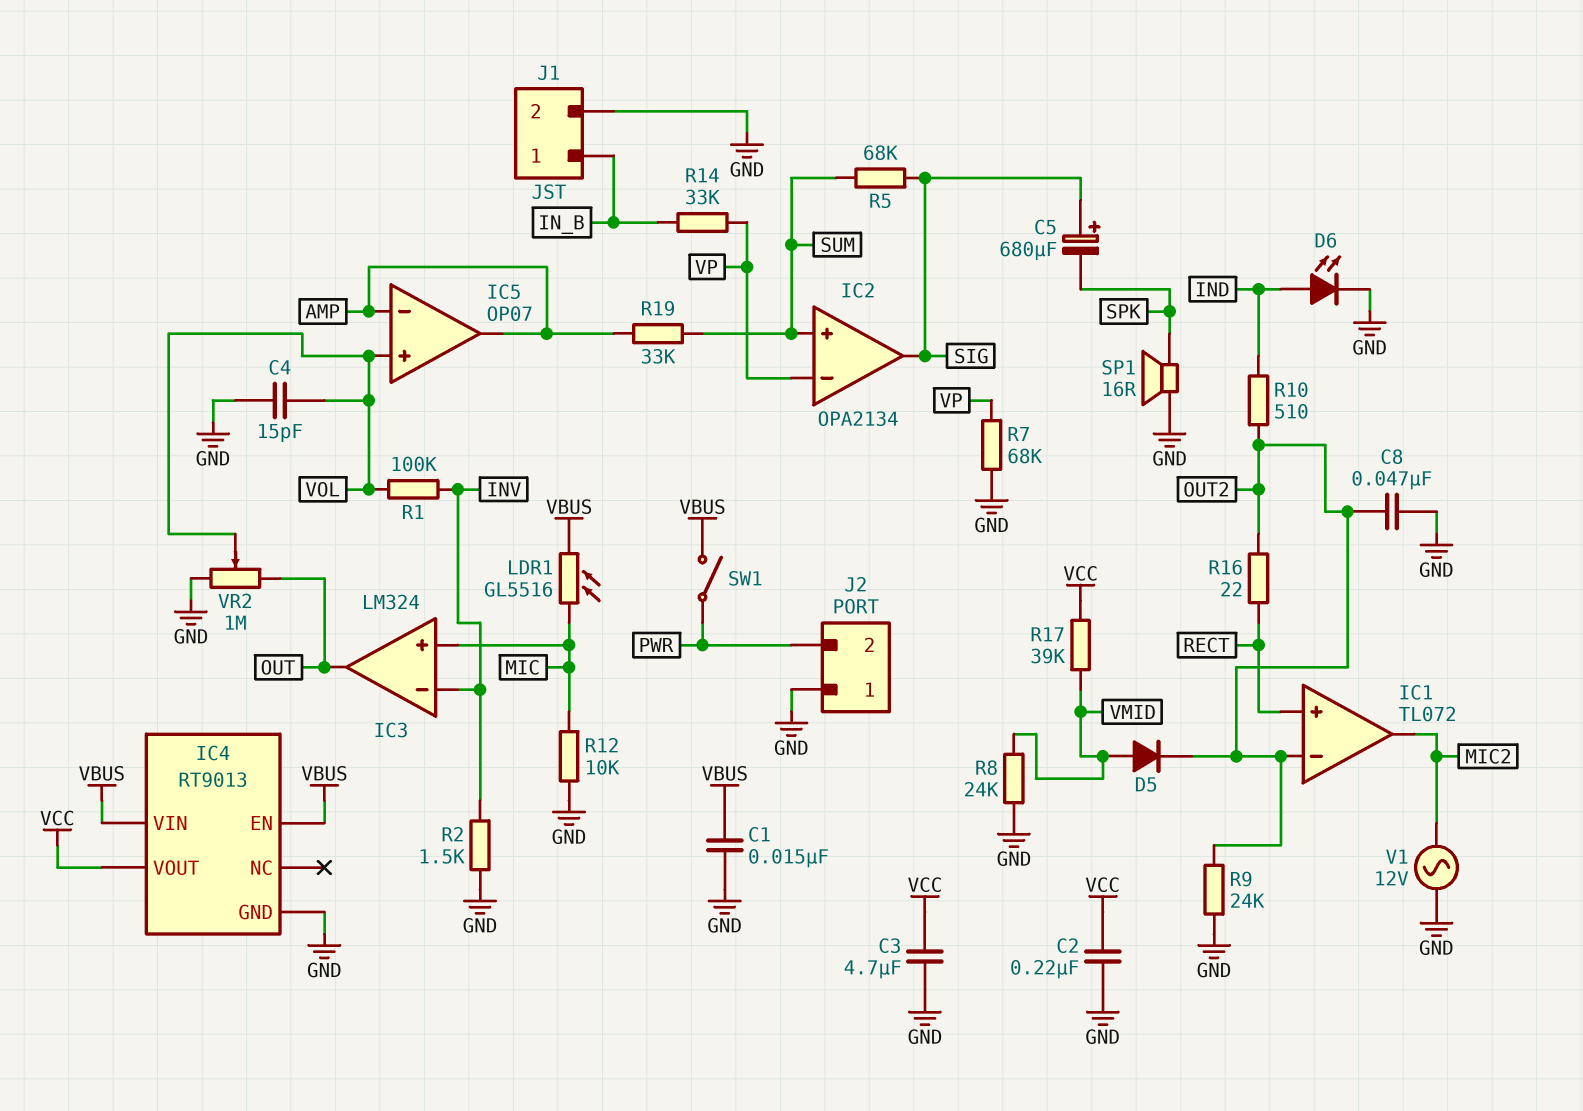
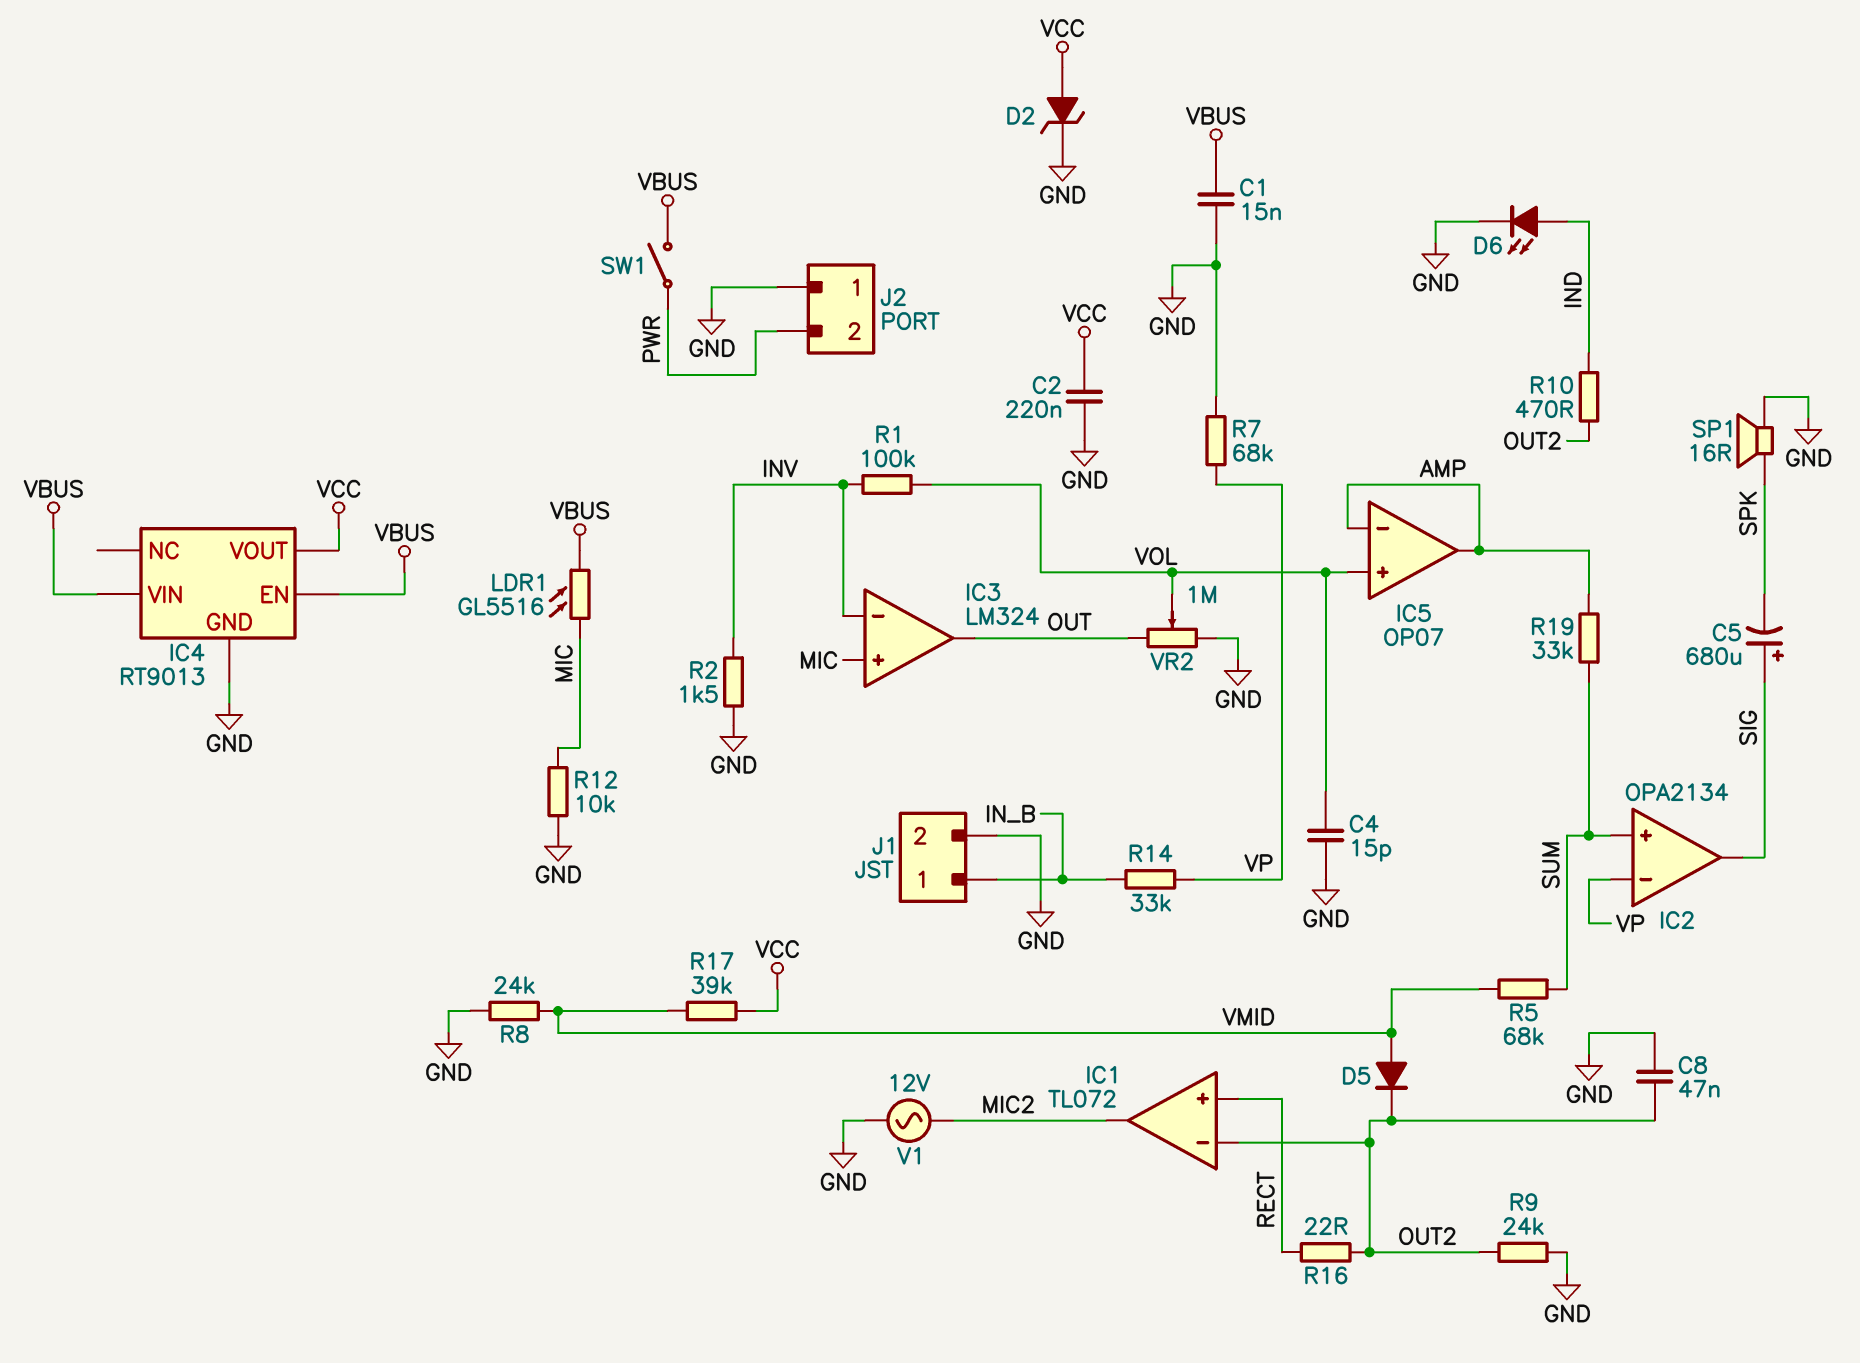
C3: 4.7uF (GND, VCC) -> none
D2: none -> zener (A VCC, K GND)
R5: 68k (SIG, SUM) -> 68k (SUM, VMID)
R10: 510 (IND, OUT2) -> 470 (IND, OUT2)

